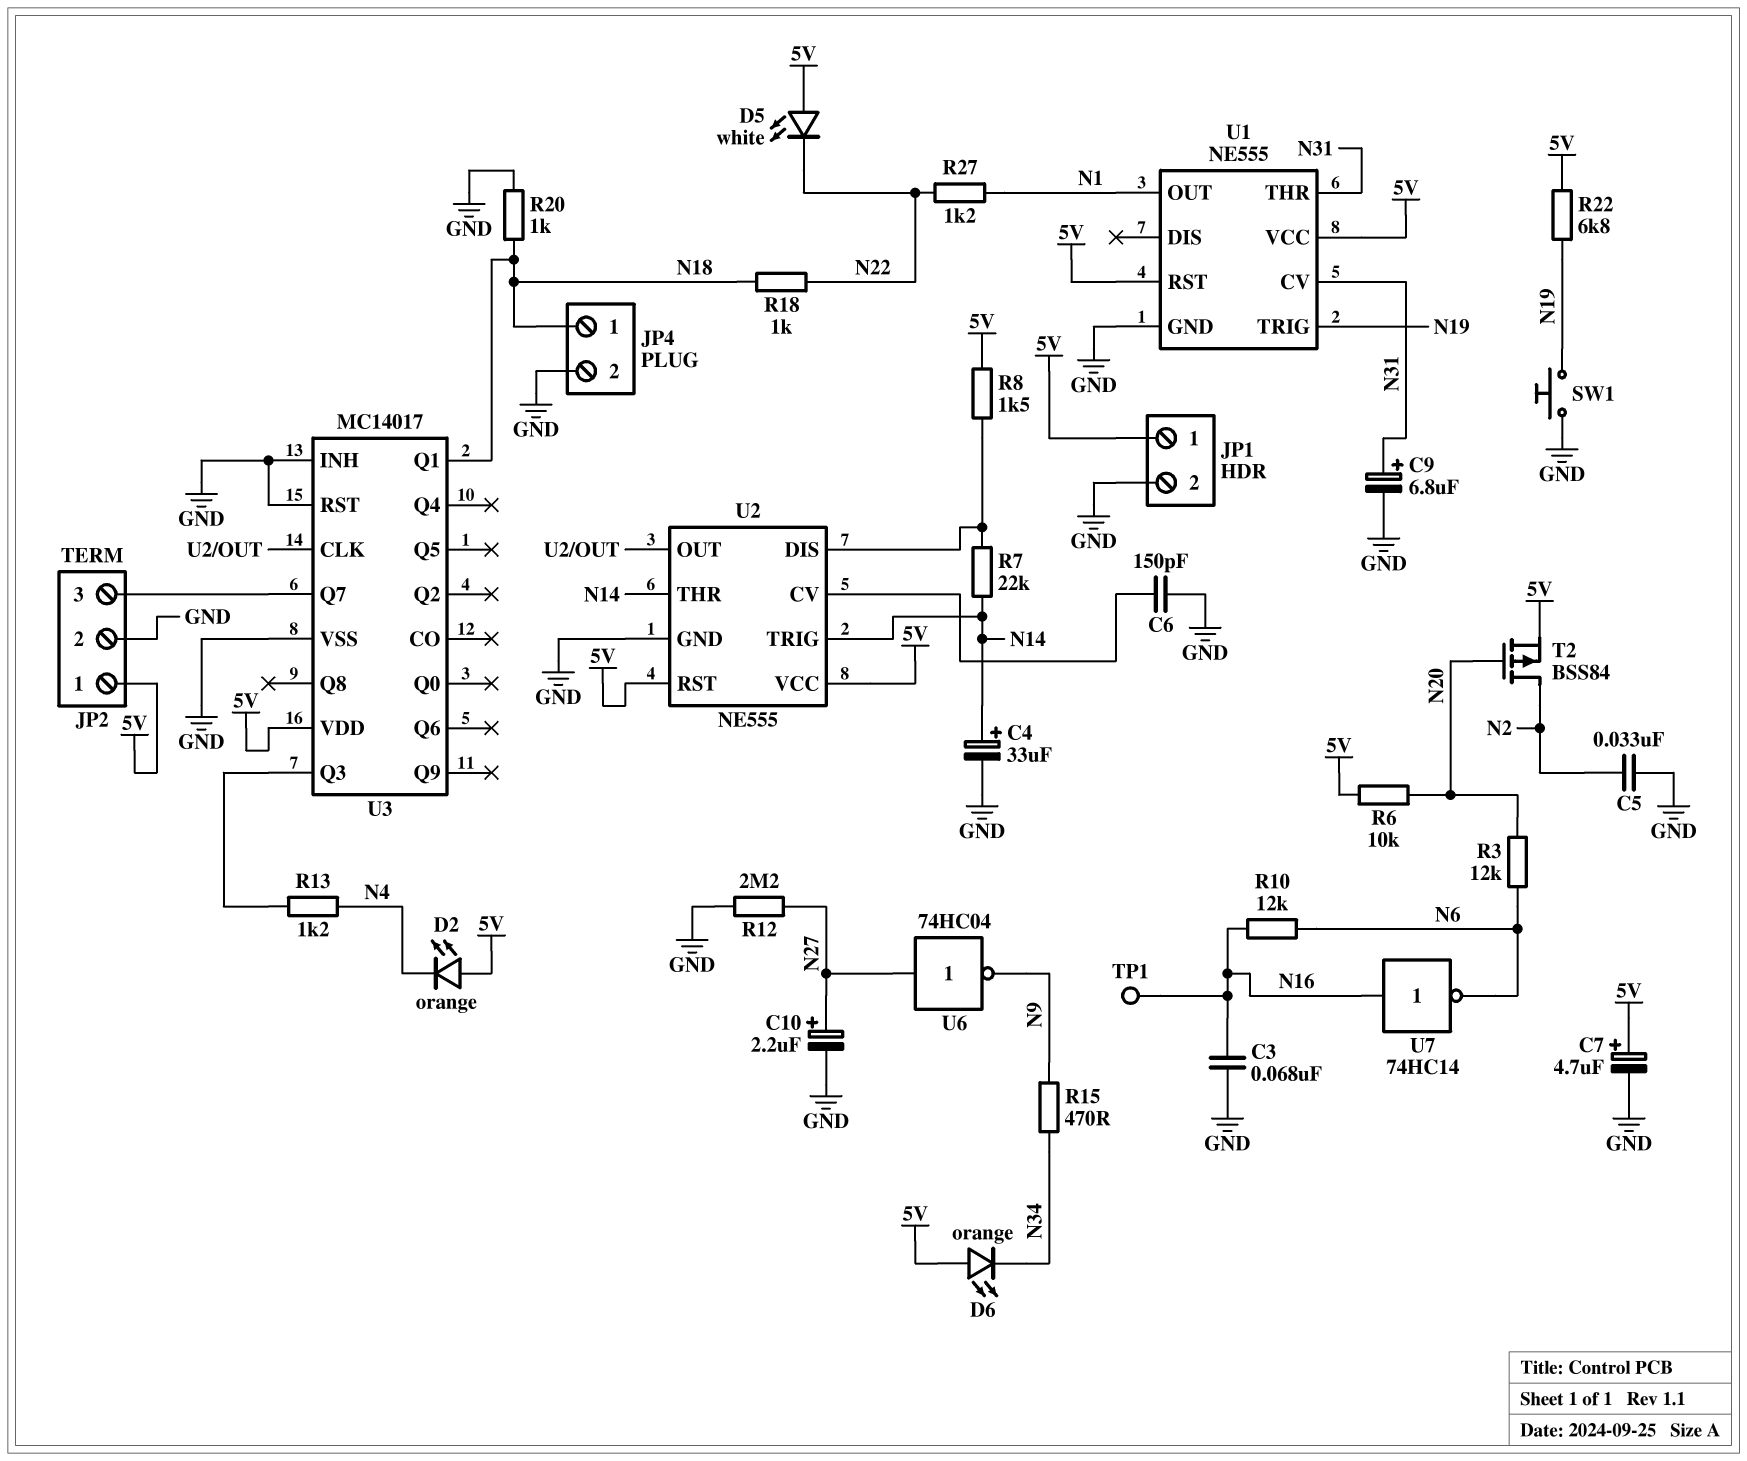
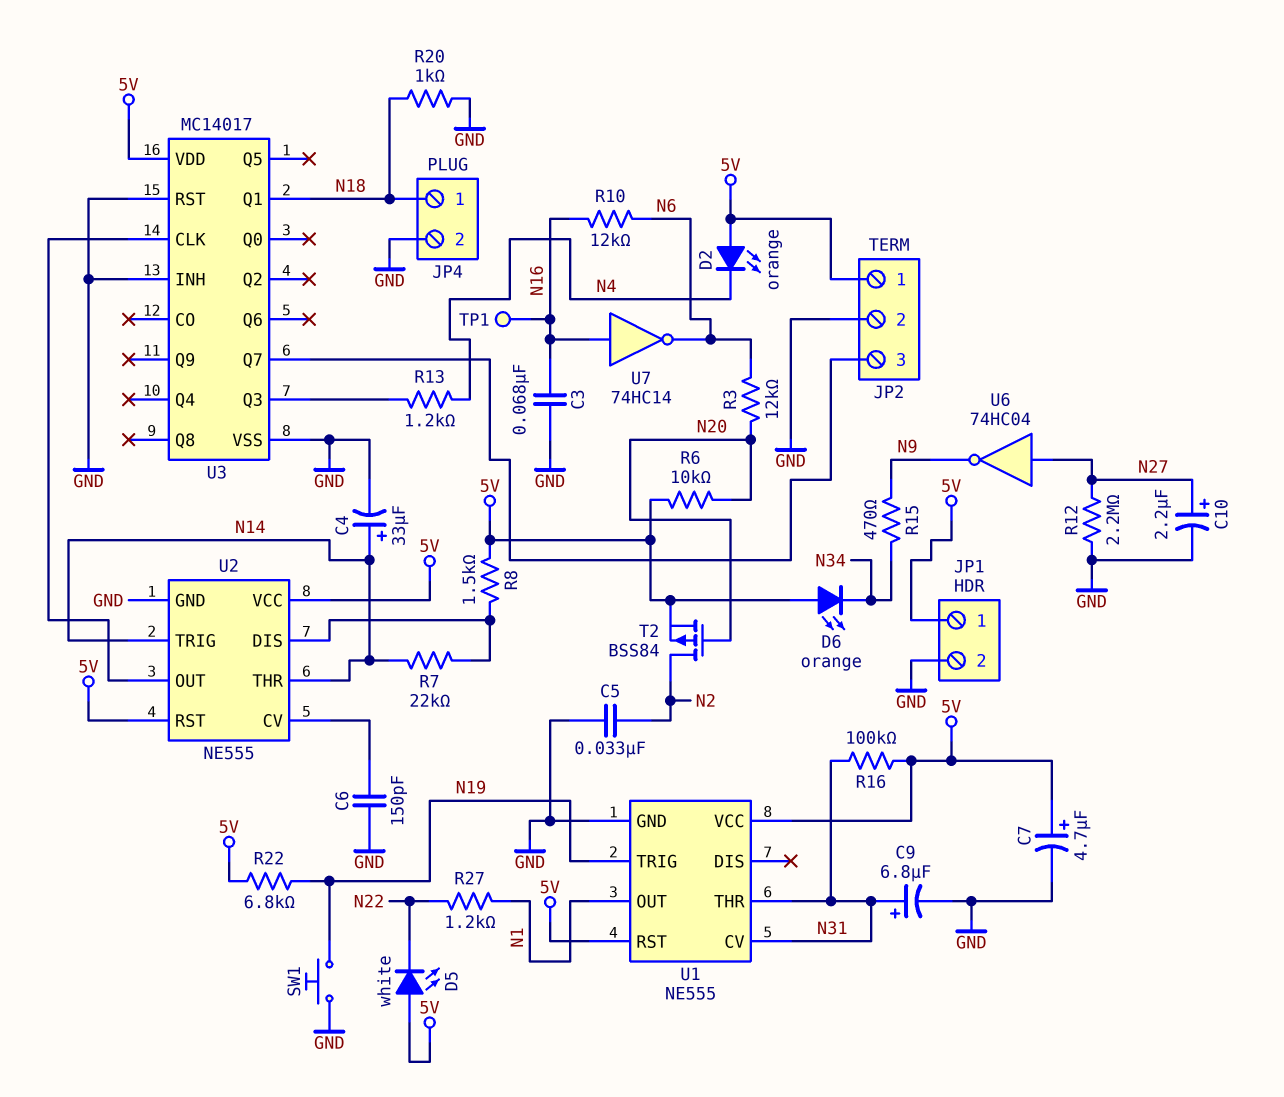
R16: none -> 100k (5V, N31)
R18: 1k (N18, N22) -> none

